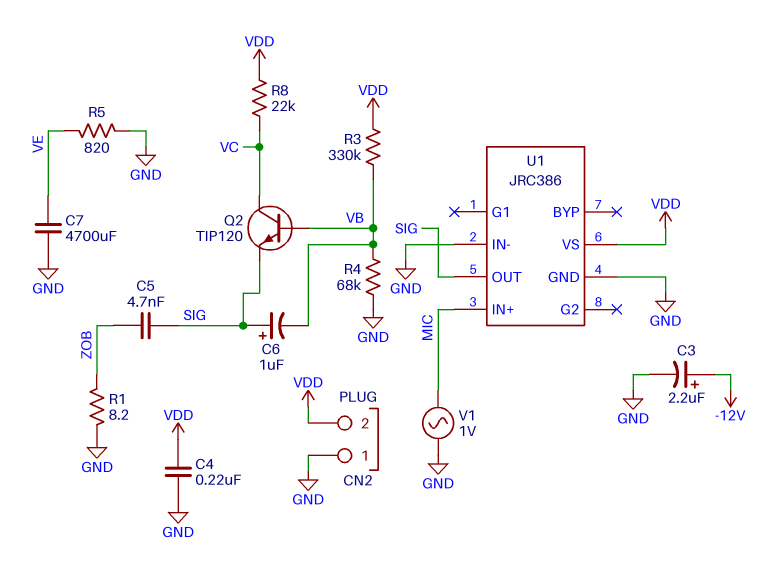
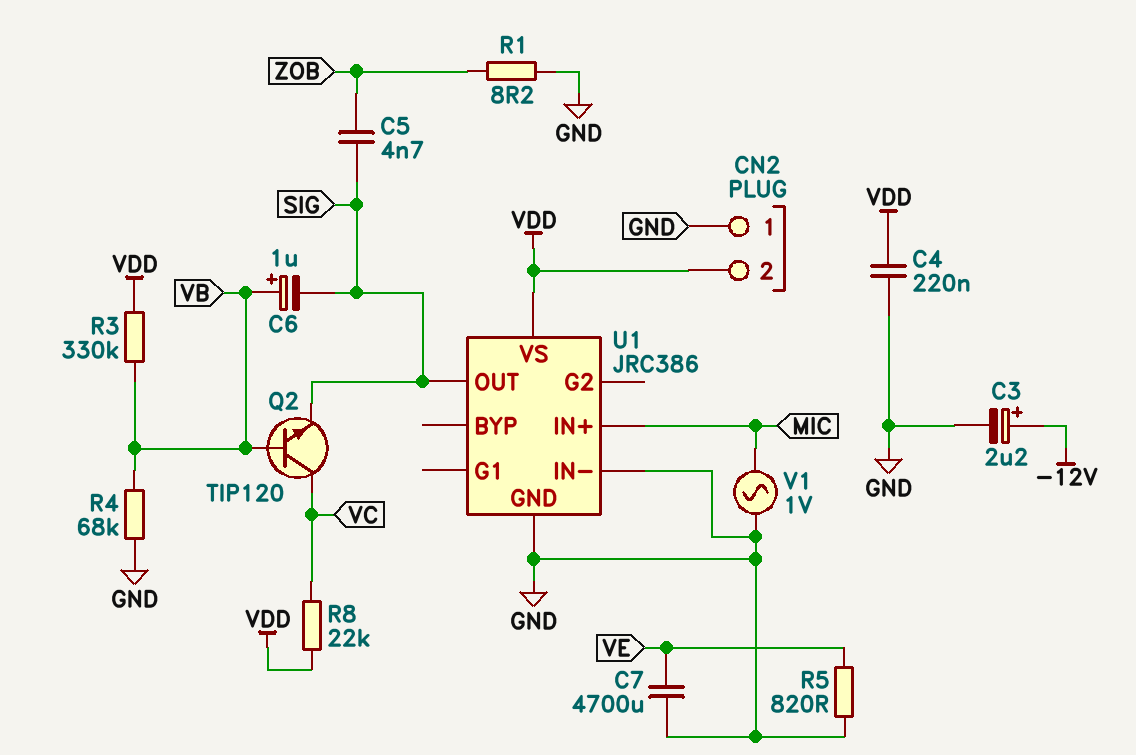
C6: 1uF (plus SIG, minus VB) -> 1uF (plus VB, minus SIG)

